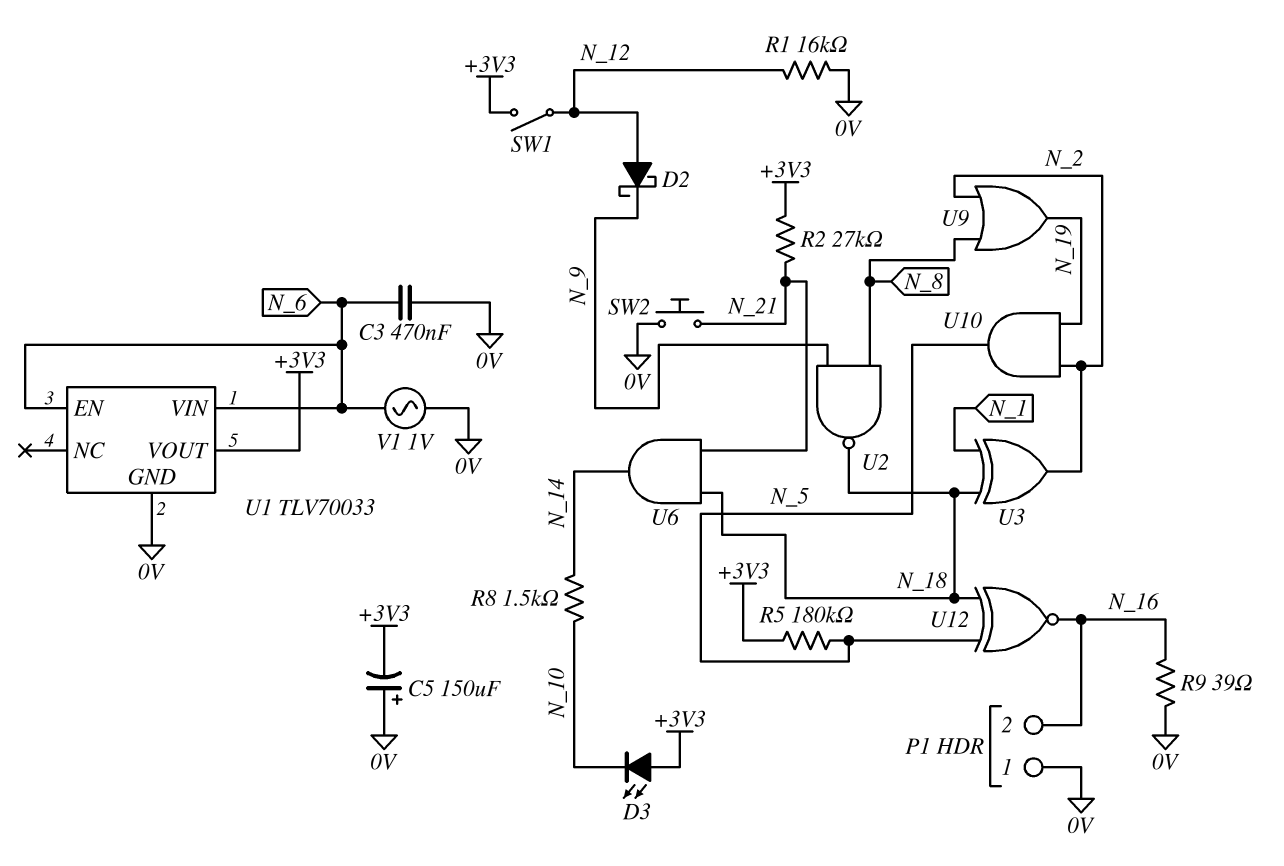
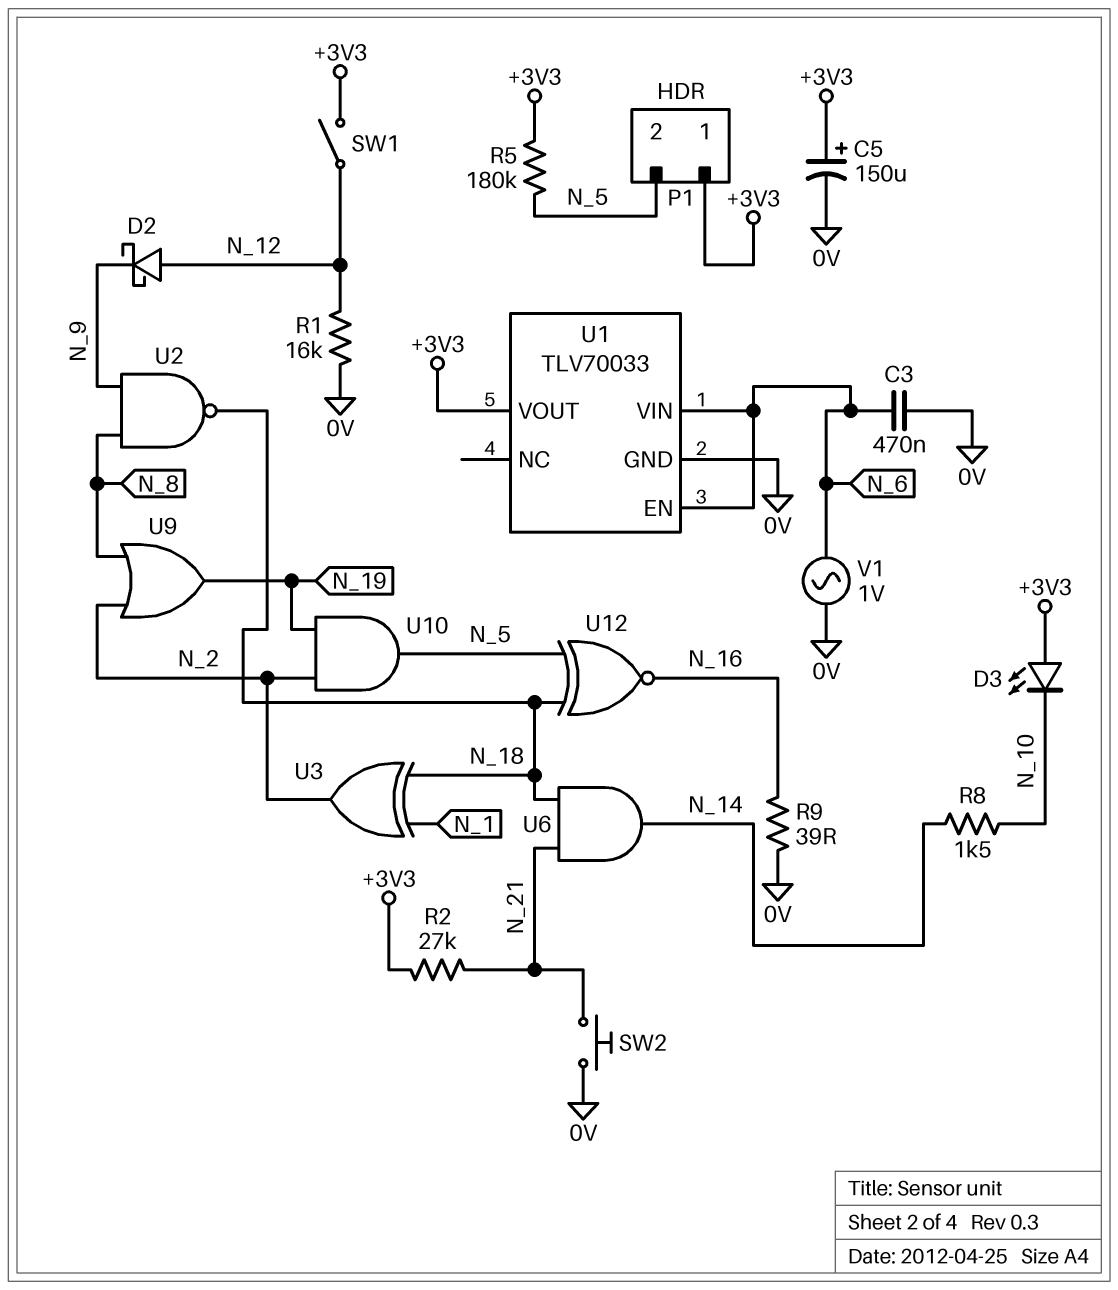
C5: 150uF (plus 0V, minus +3V3) -> 150uF (plus +3V3, minus 0V)
P1 pin 1: 0V -> +3V3
P1 pin 2: N_16 -> N_5

